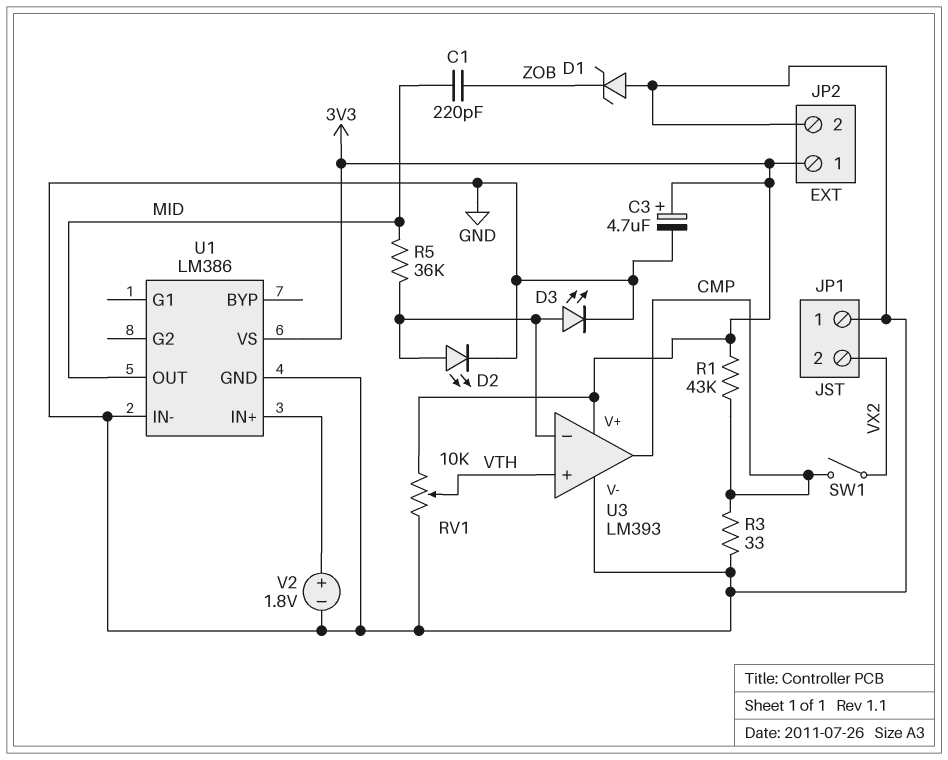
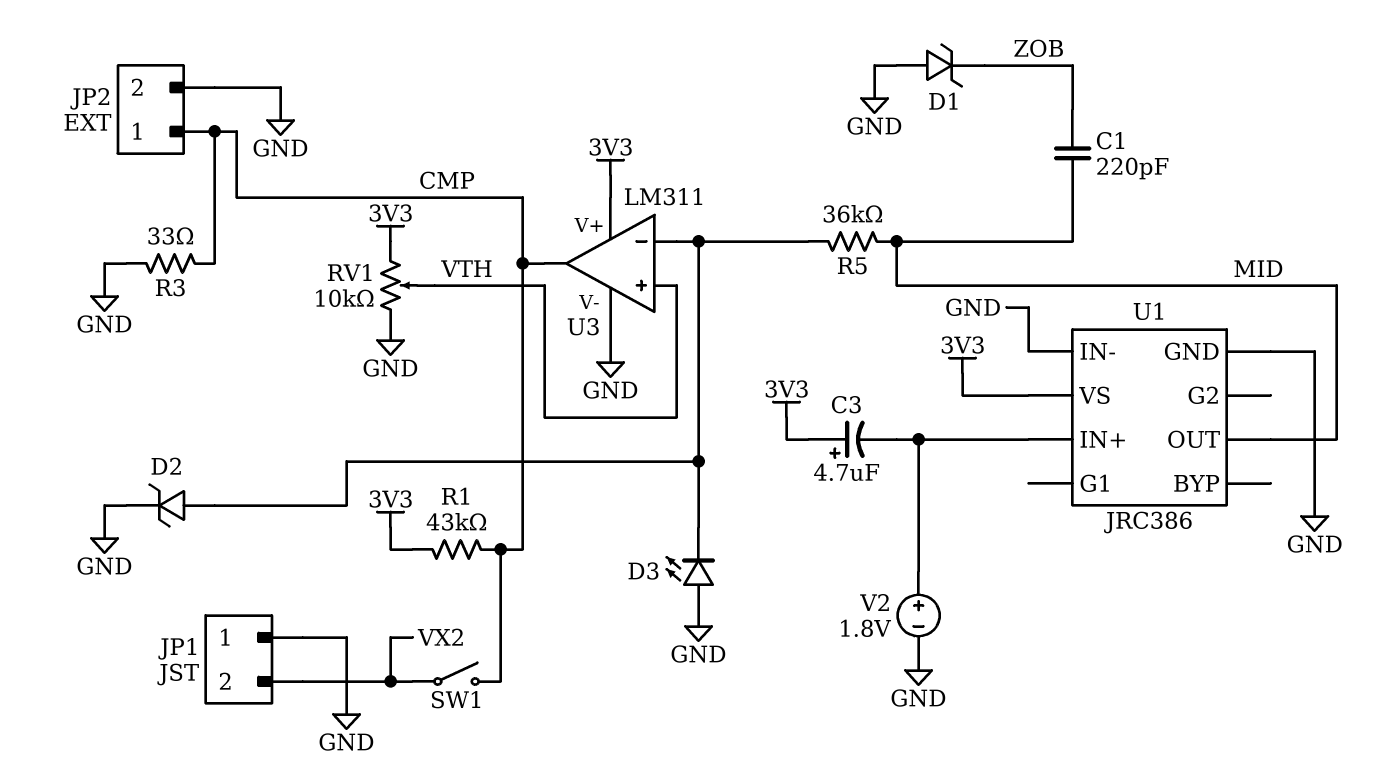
C3: 4.7uF (plus 3V3, minus GND) -> 4.7uF (plus 3V3, minus U1/IN+)
D2: LED (A U3/in-, K GND) -> zener (A U3/in-, K GND)
D3: LED (A U3/in-, K GND) -> LED (A GND, K U3/in-)
JP2 pin 1: 3V3 -> CMP
U1: LM386 -> JRC386
U3: LM393 -> LM311

